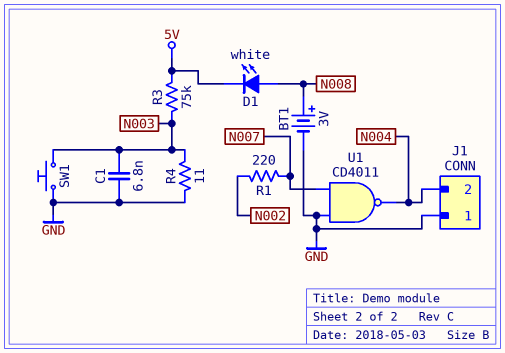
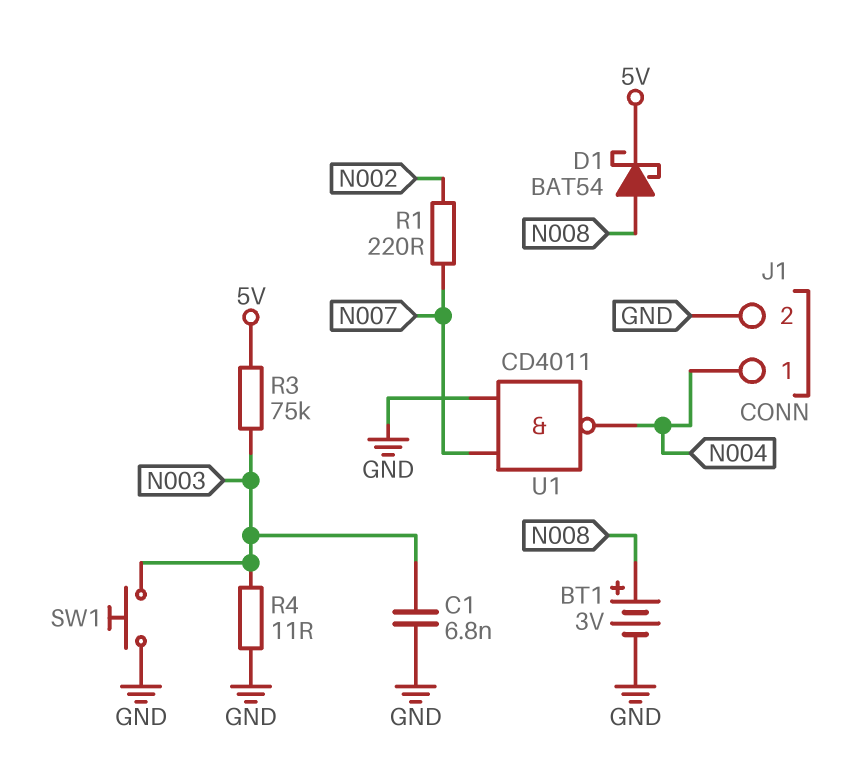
D1: LED white (A N008, K 5V) -> schottky BAT54 (A N008, K 5V)
J1 pin 1: GND -> N004
J1 pin 2: N004 -> GND

